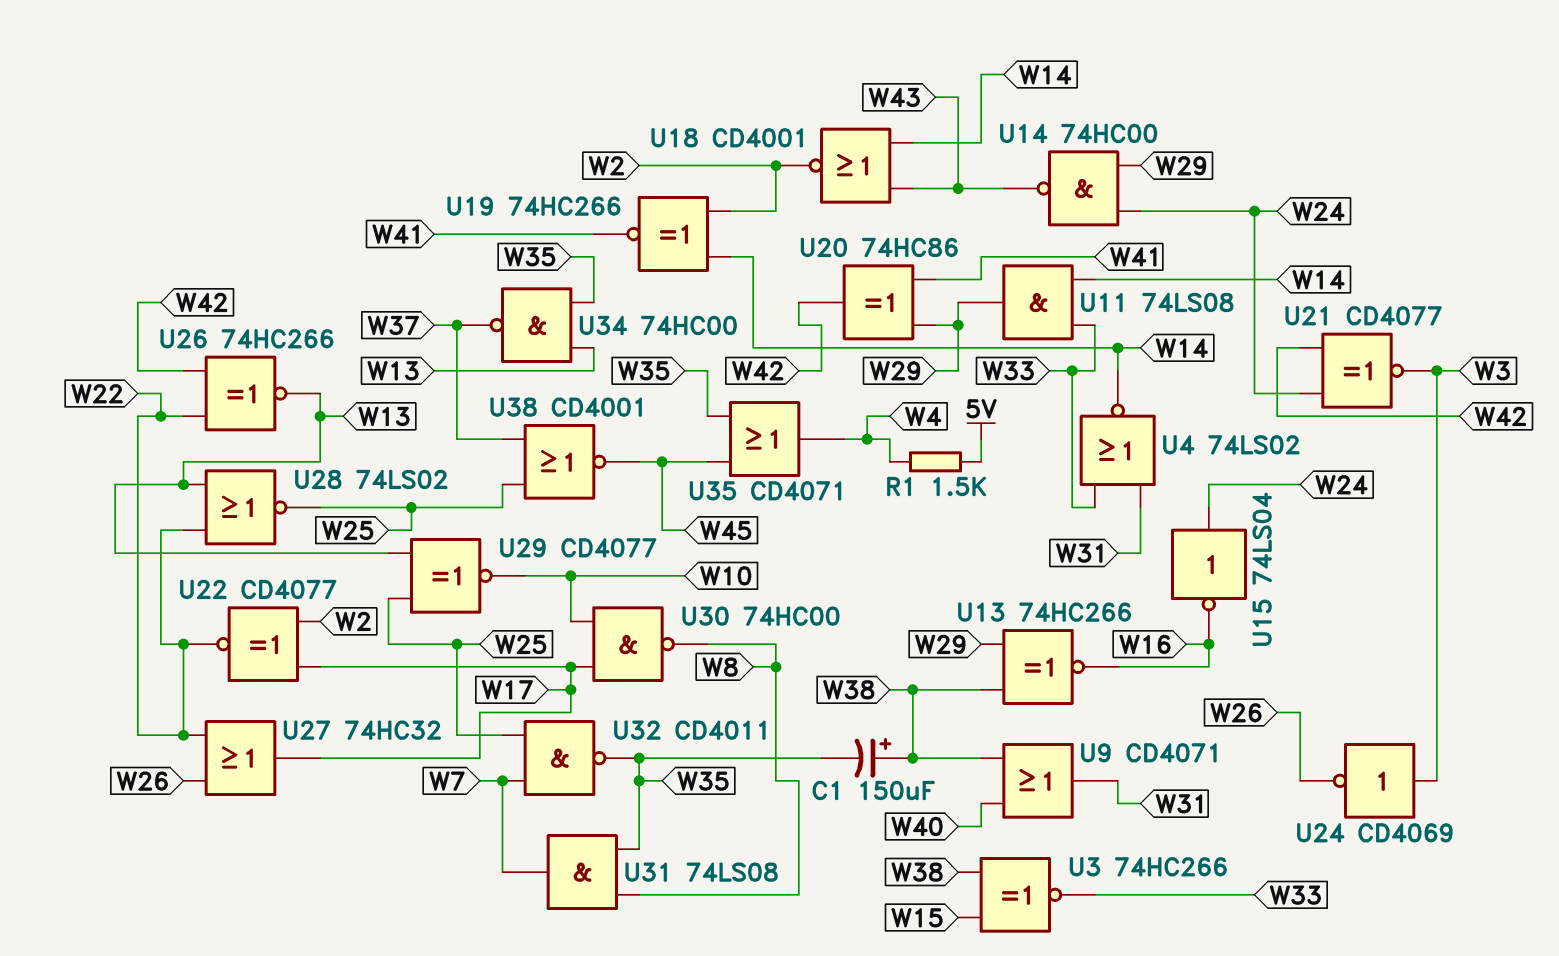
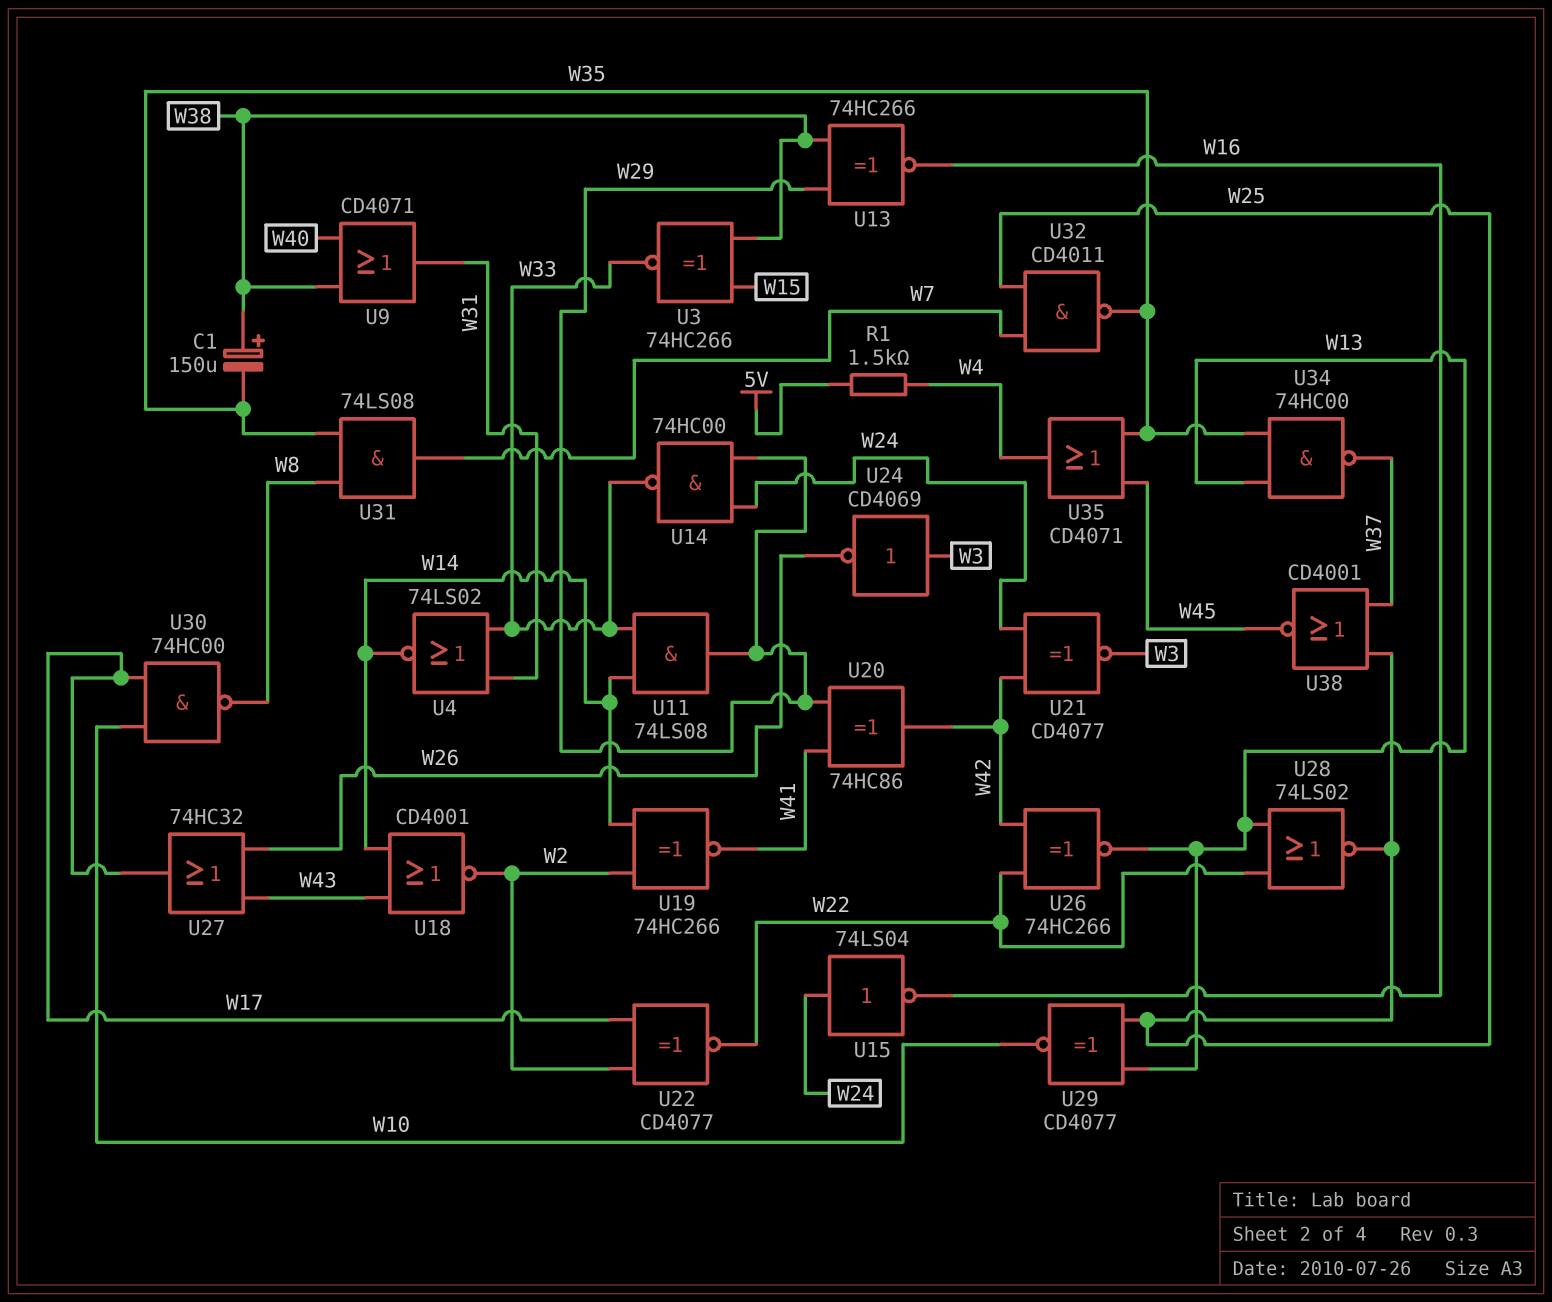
U14: NAND 74HC00 (in W24, in W29, out W43) -> NAND 74HC00 (in W24, in W29, out W33)
U27: OR 74HC32 (in W22, in W26, out W17) -> OR 74HC32 (in W26, in W43, out W17)

